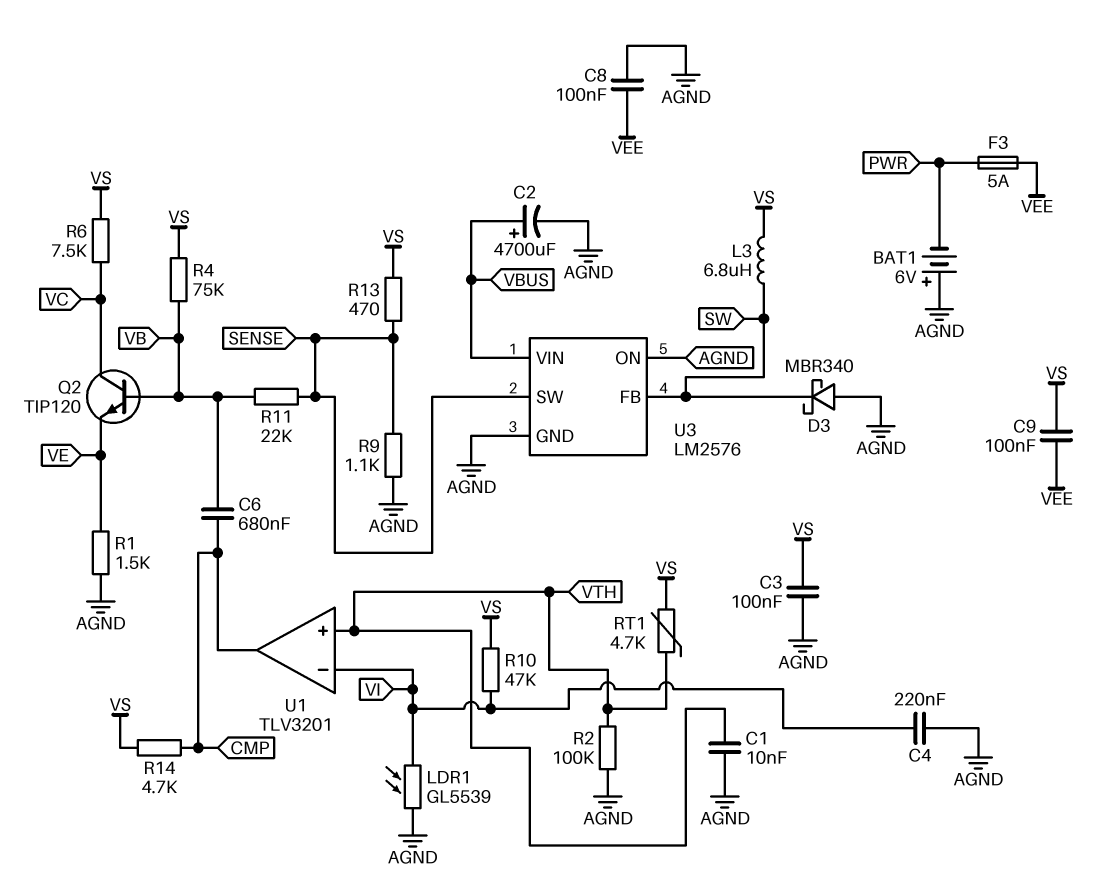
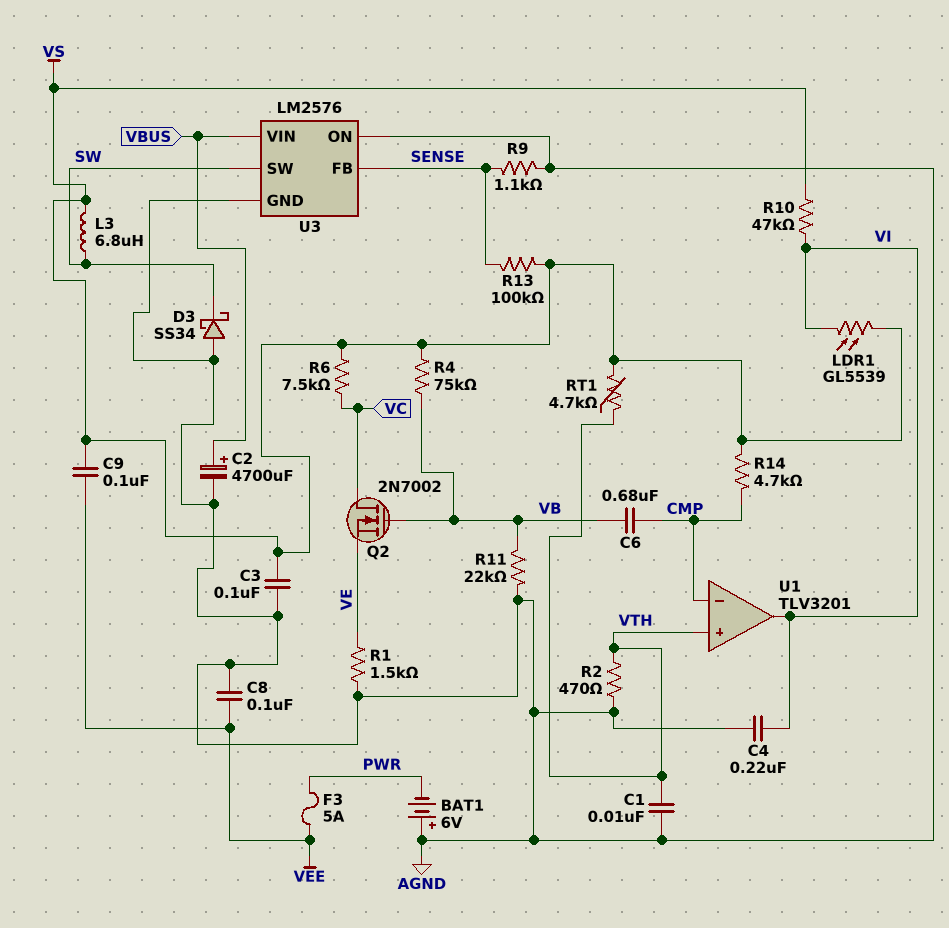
D3: schottky MBR340 (A AGND, K SW) -> schottky SS34 (A AGND, K SW)
LDR1: GL5539 (AGND, VI) -> GL5539 (VI, VS)
Q2: NPN TIP120 (B VB, C VC, E VE) -> NMOS 2N7002 (G VB, D VC, S VE)
R2: 100k (AGND, VTH) -> 470 (AGND, VTH)
R11: 22k (SENSE, VB) -> 22k (AGND, VB)
R13: 470 (SENSE, VS) -> 100k (SENSE, VS)
U1 pin in-: VI -> CMP
U1 pin out: CMP -> VI
U3 pin FB: SW -> SENSE
U3 pin SW: SENSE -> SW

